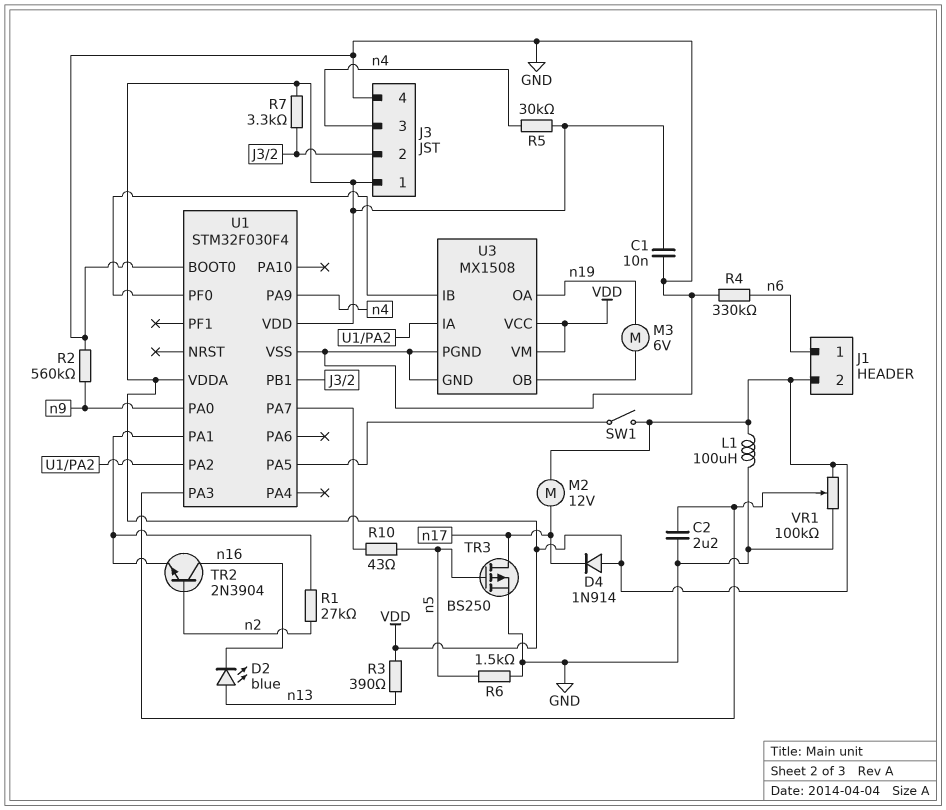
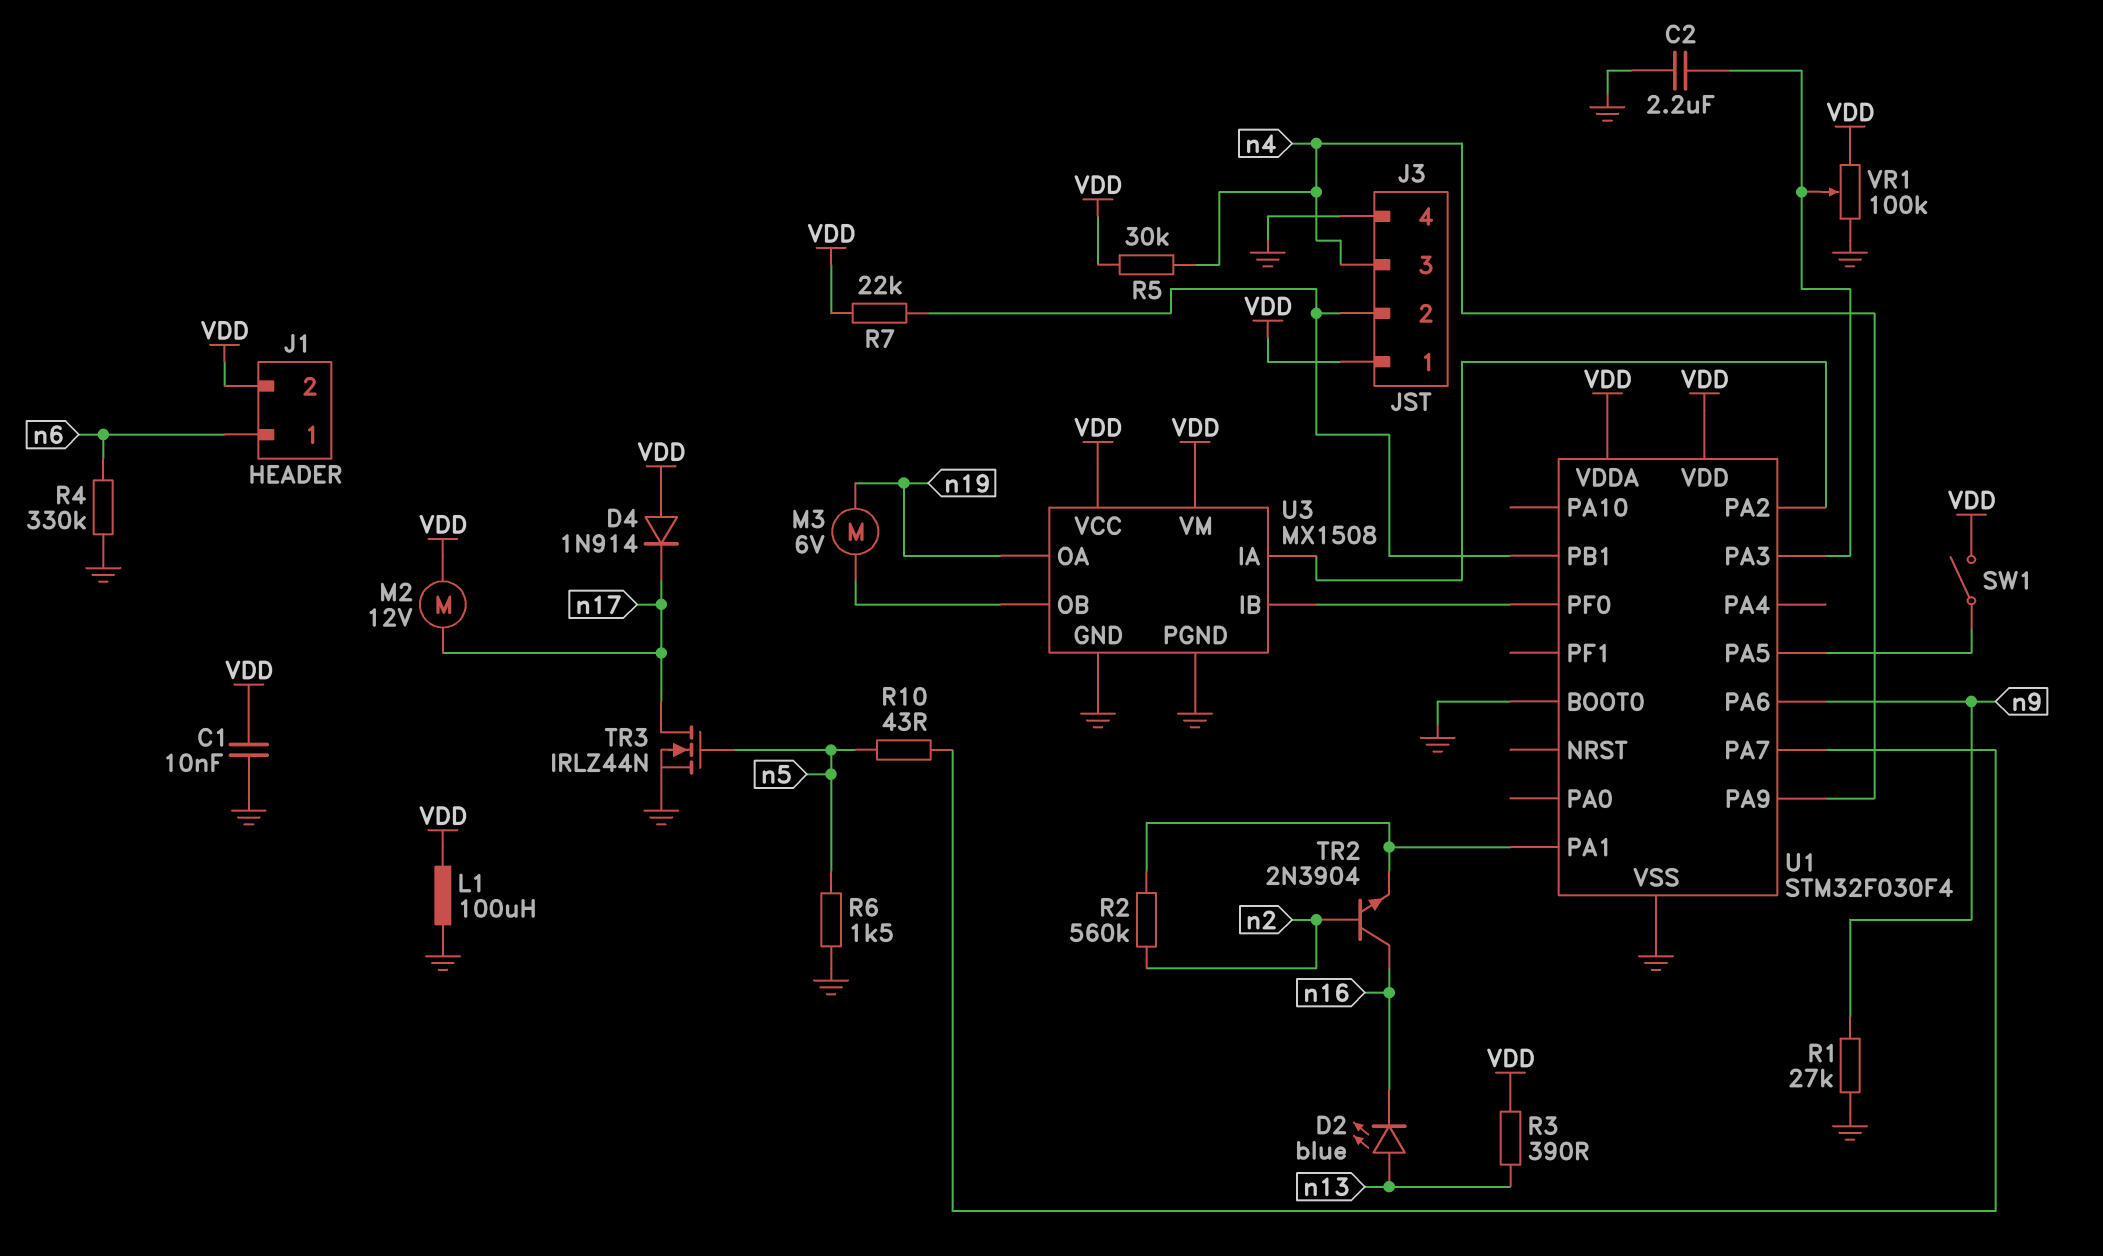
R1: 27k (U1/PA1, n2) -> 27k (GND, n9)
R2: 560k (GND, n9) -> 560k (U1/PA1, n2)
R7: 3.3k (J3/2, VDD) -> 22k (J3/2, VDD)
TR3: PMOS BS250 (G n5, D n17, S GND) -> NMOS IRLZ44N (G n5, D n17, S GND)
U1 pin PA0: n9 -> none
U1 pin PA6: none -> n9

